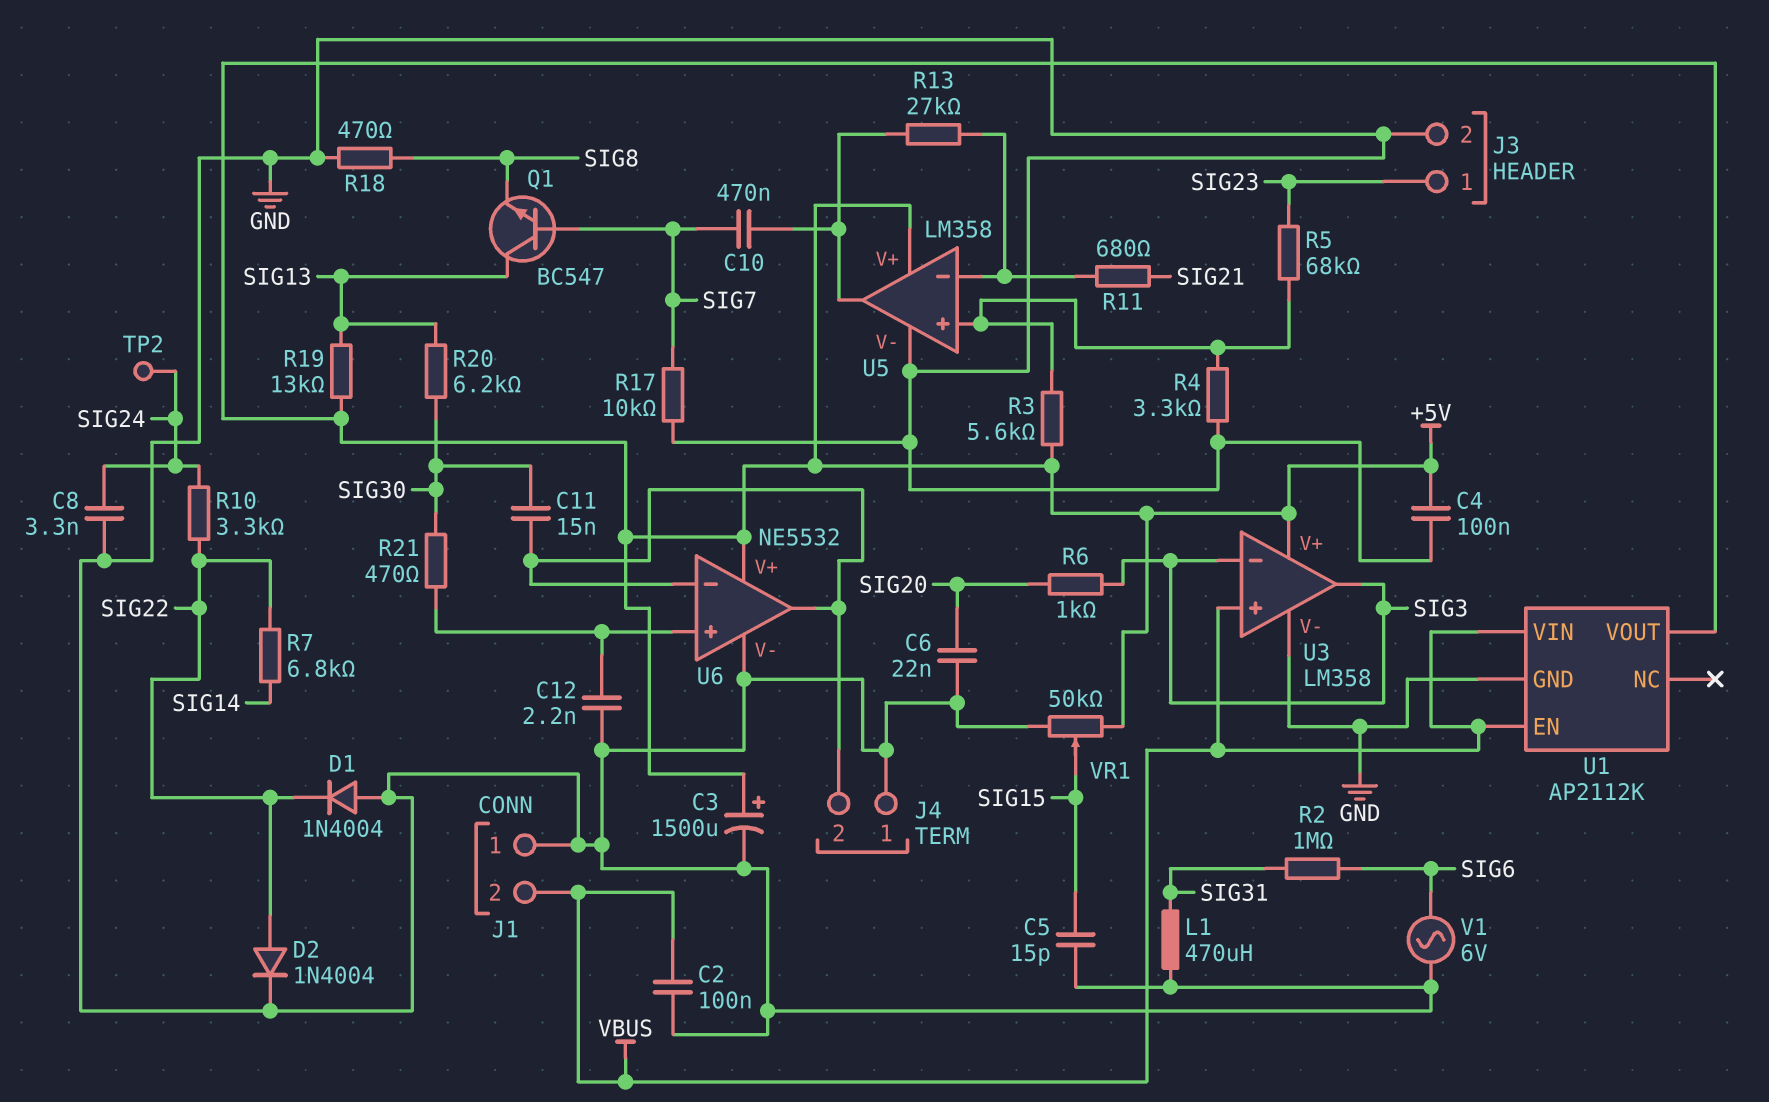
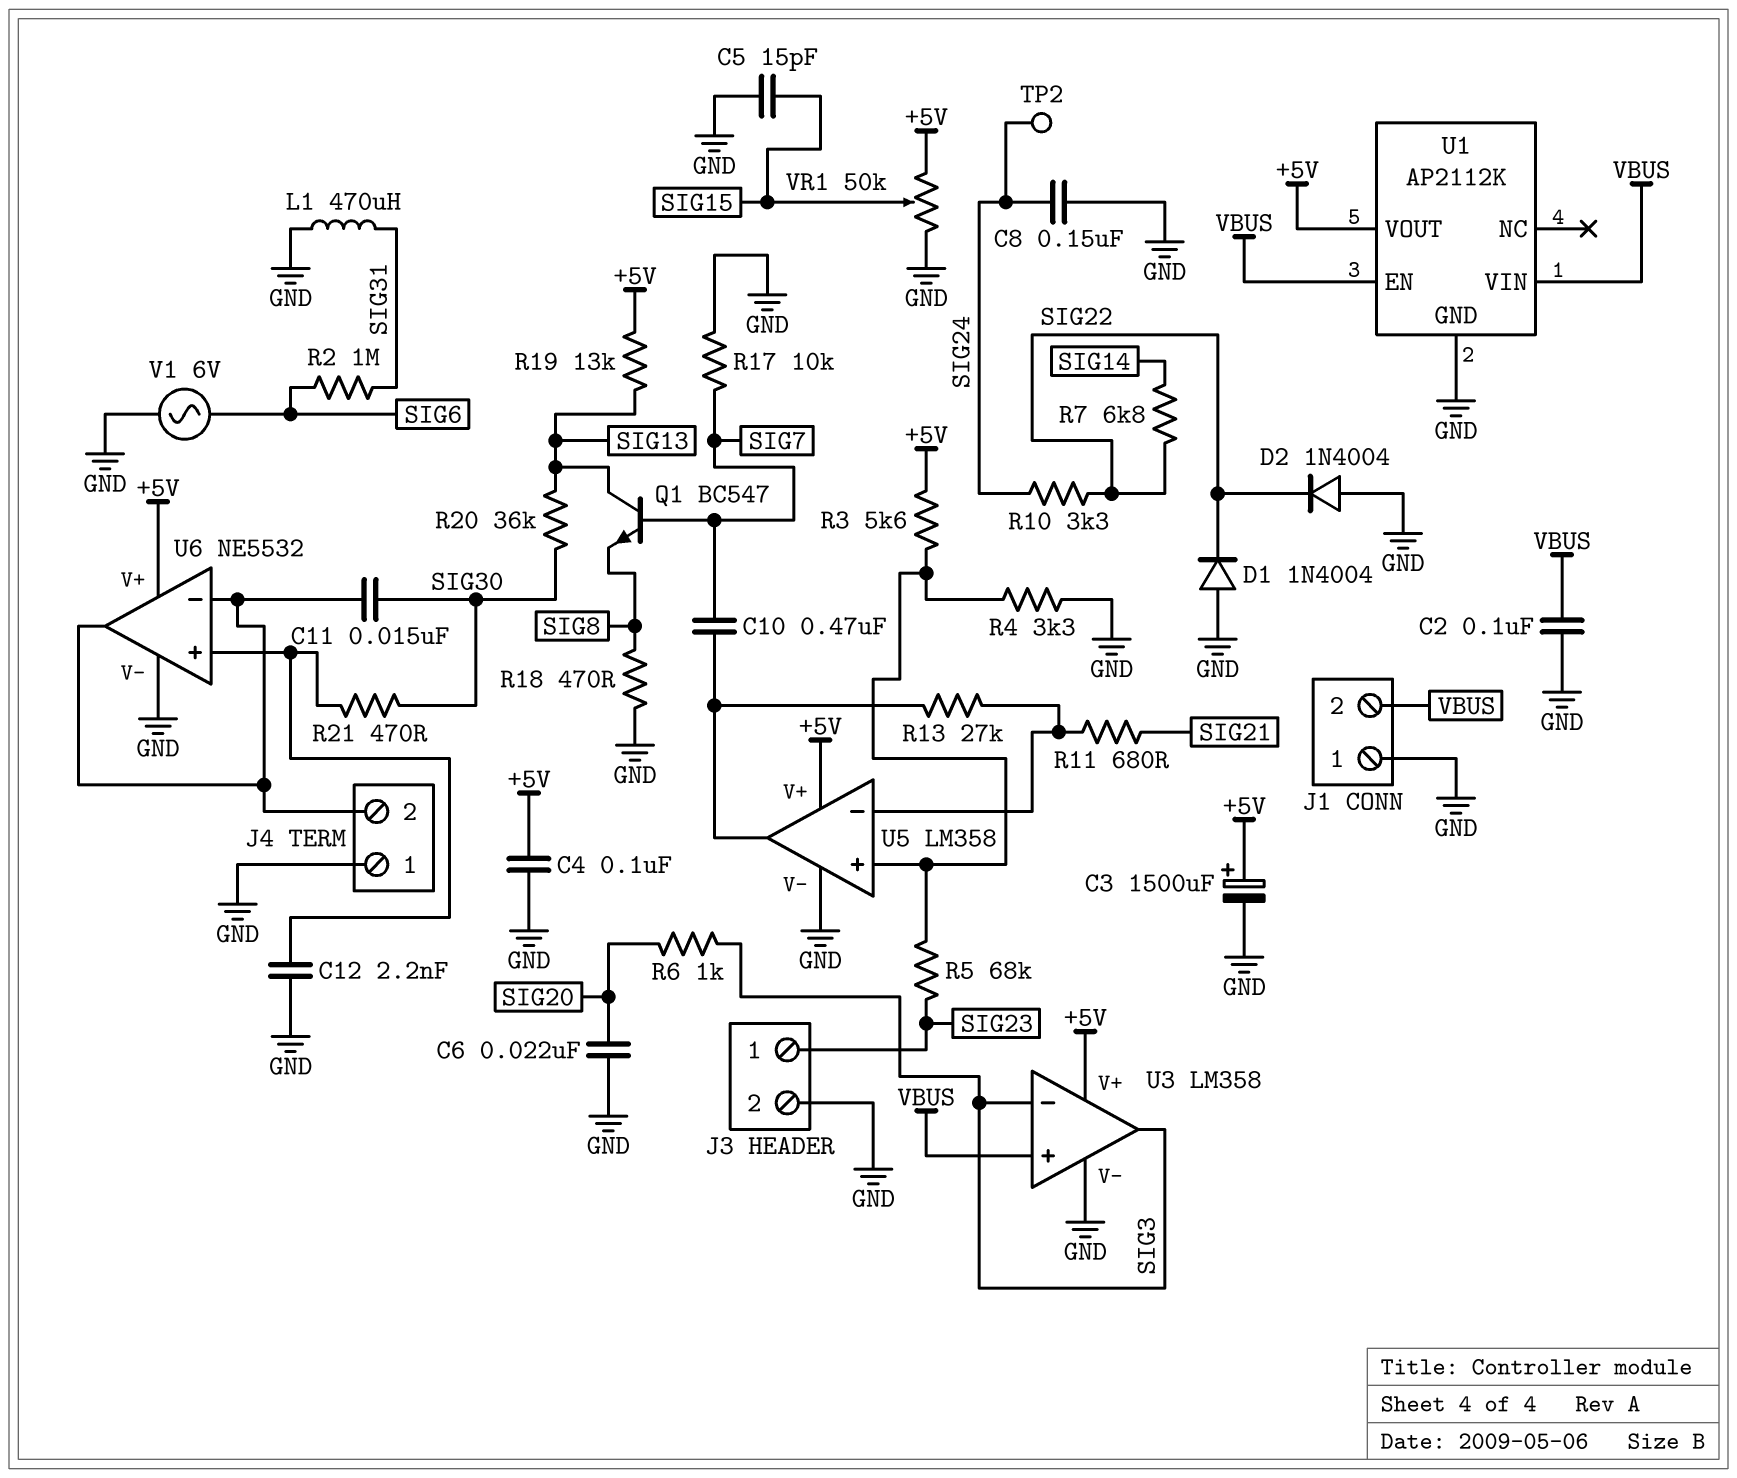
C8: 3.3nF (GND, SIG24) -> 150nF (GND, SIG24)
D2: diode 1N4004 (A SIG22, K GND) -> diode 1N4004 (A GND, K SIG22)
R20: 6.2k (SIG13, SIG30) -> 36k (SIG13, SIG30)

